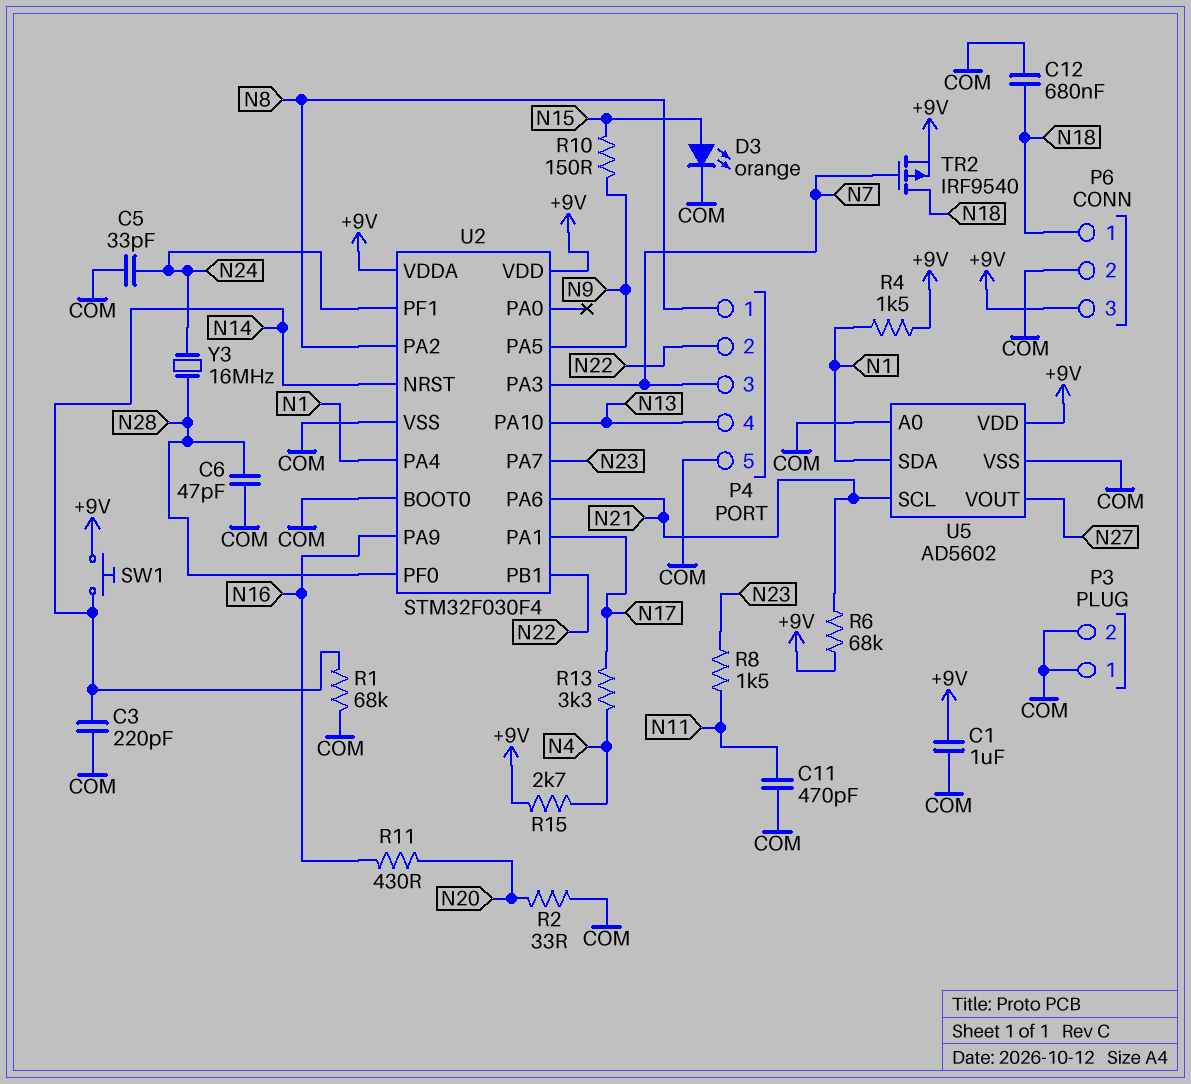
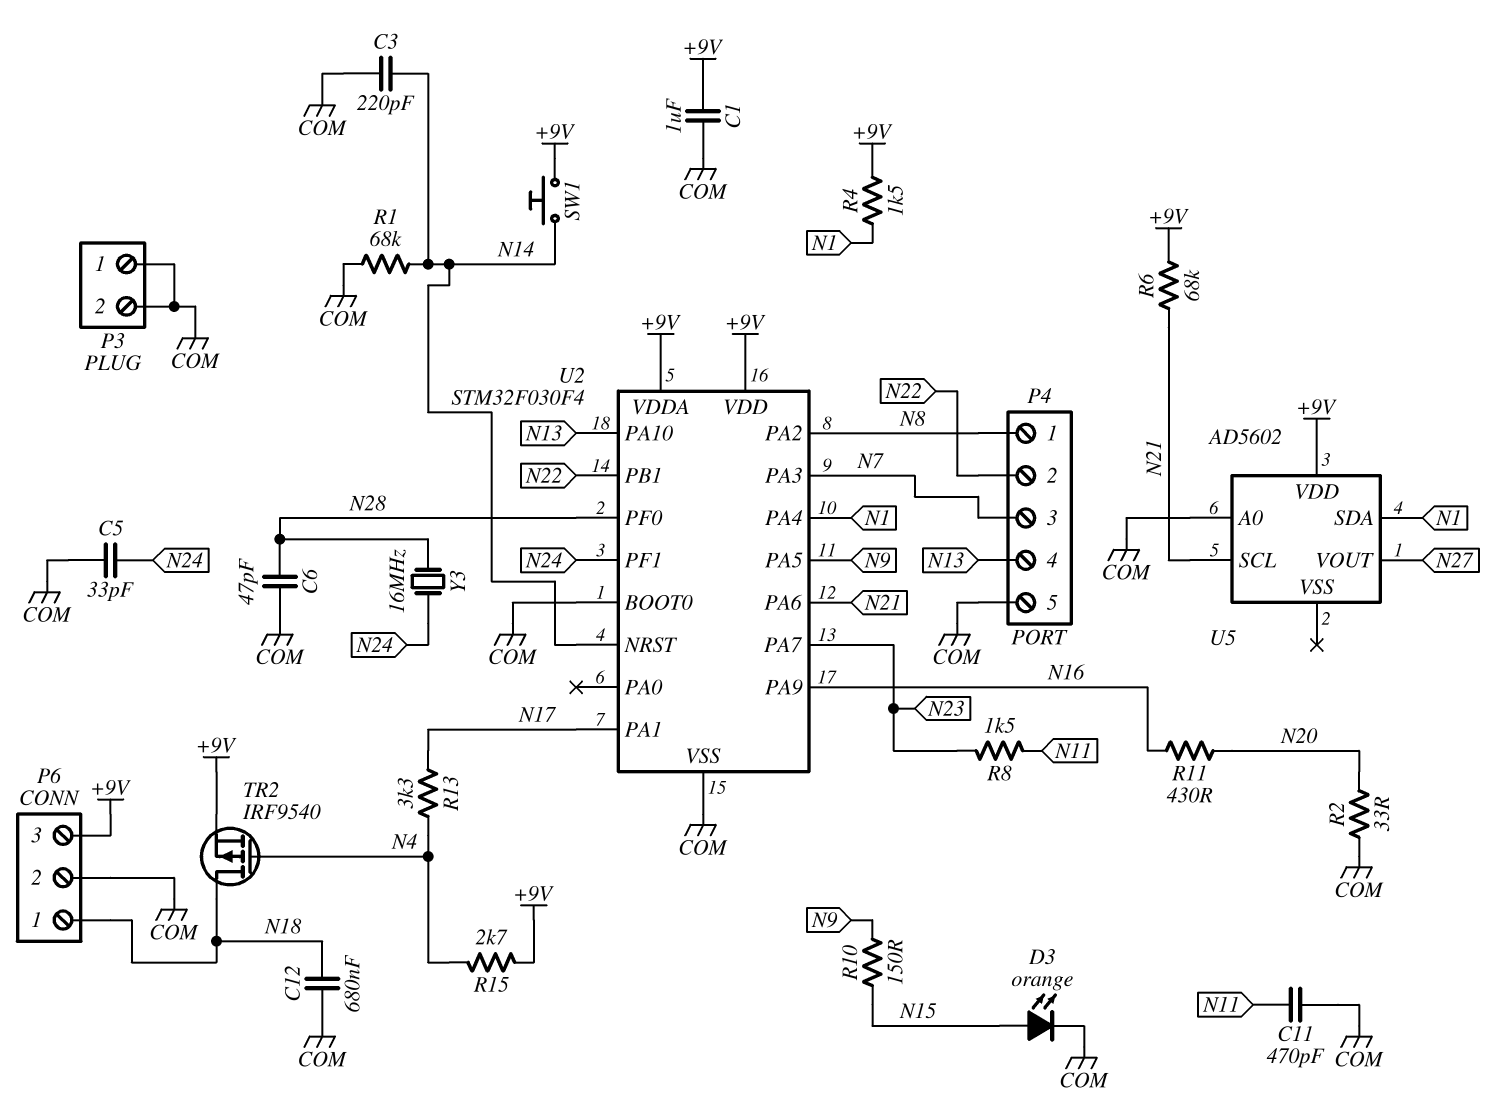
TR2: PMOS IRF9540 (G N7, D N18, S +9V) -> PMOS IRF9540 (G N4, D N18, S +9V)
U5 pin VSS: COM -> none

